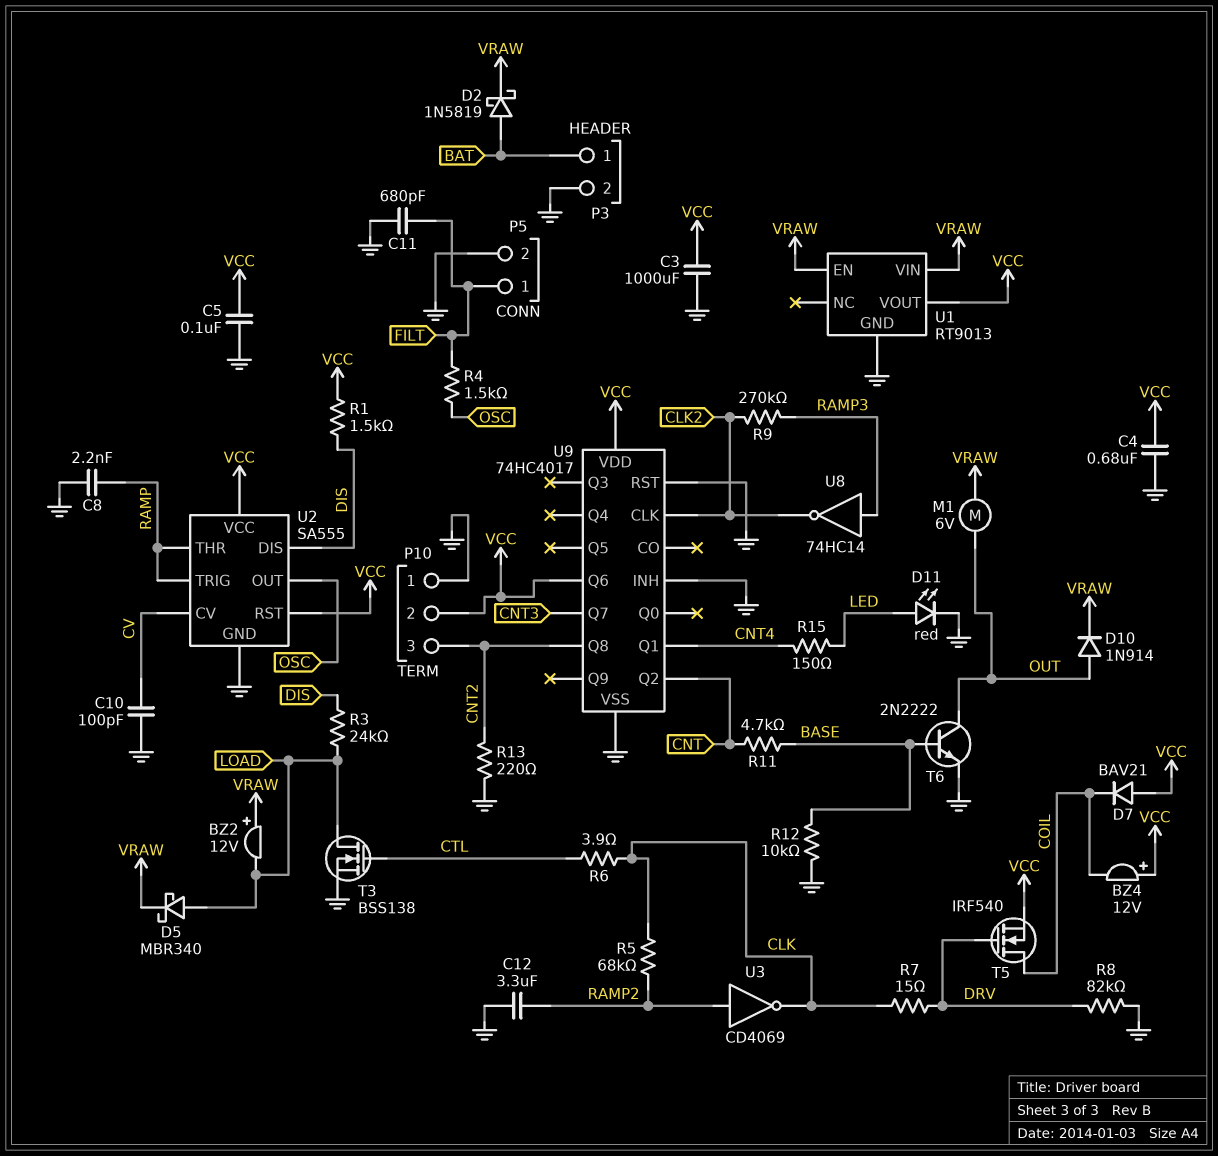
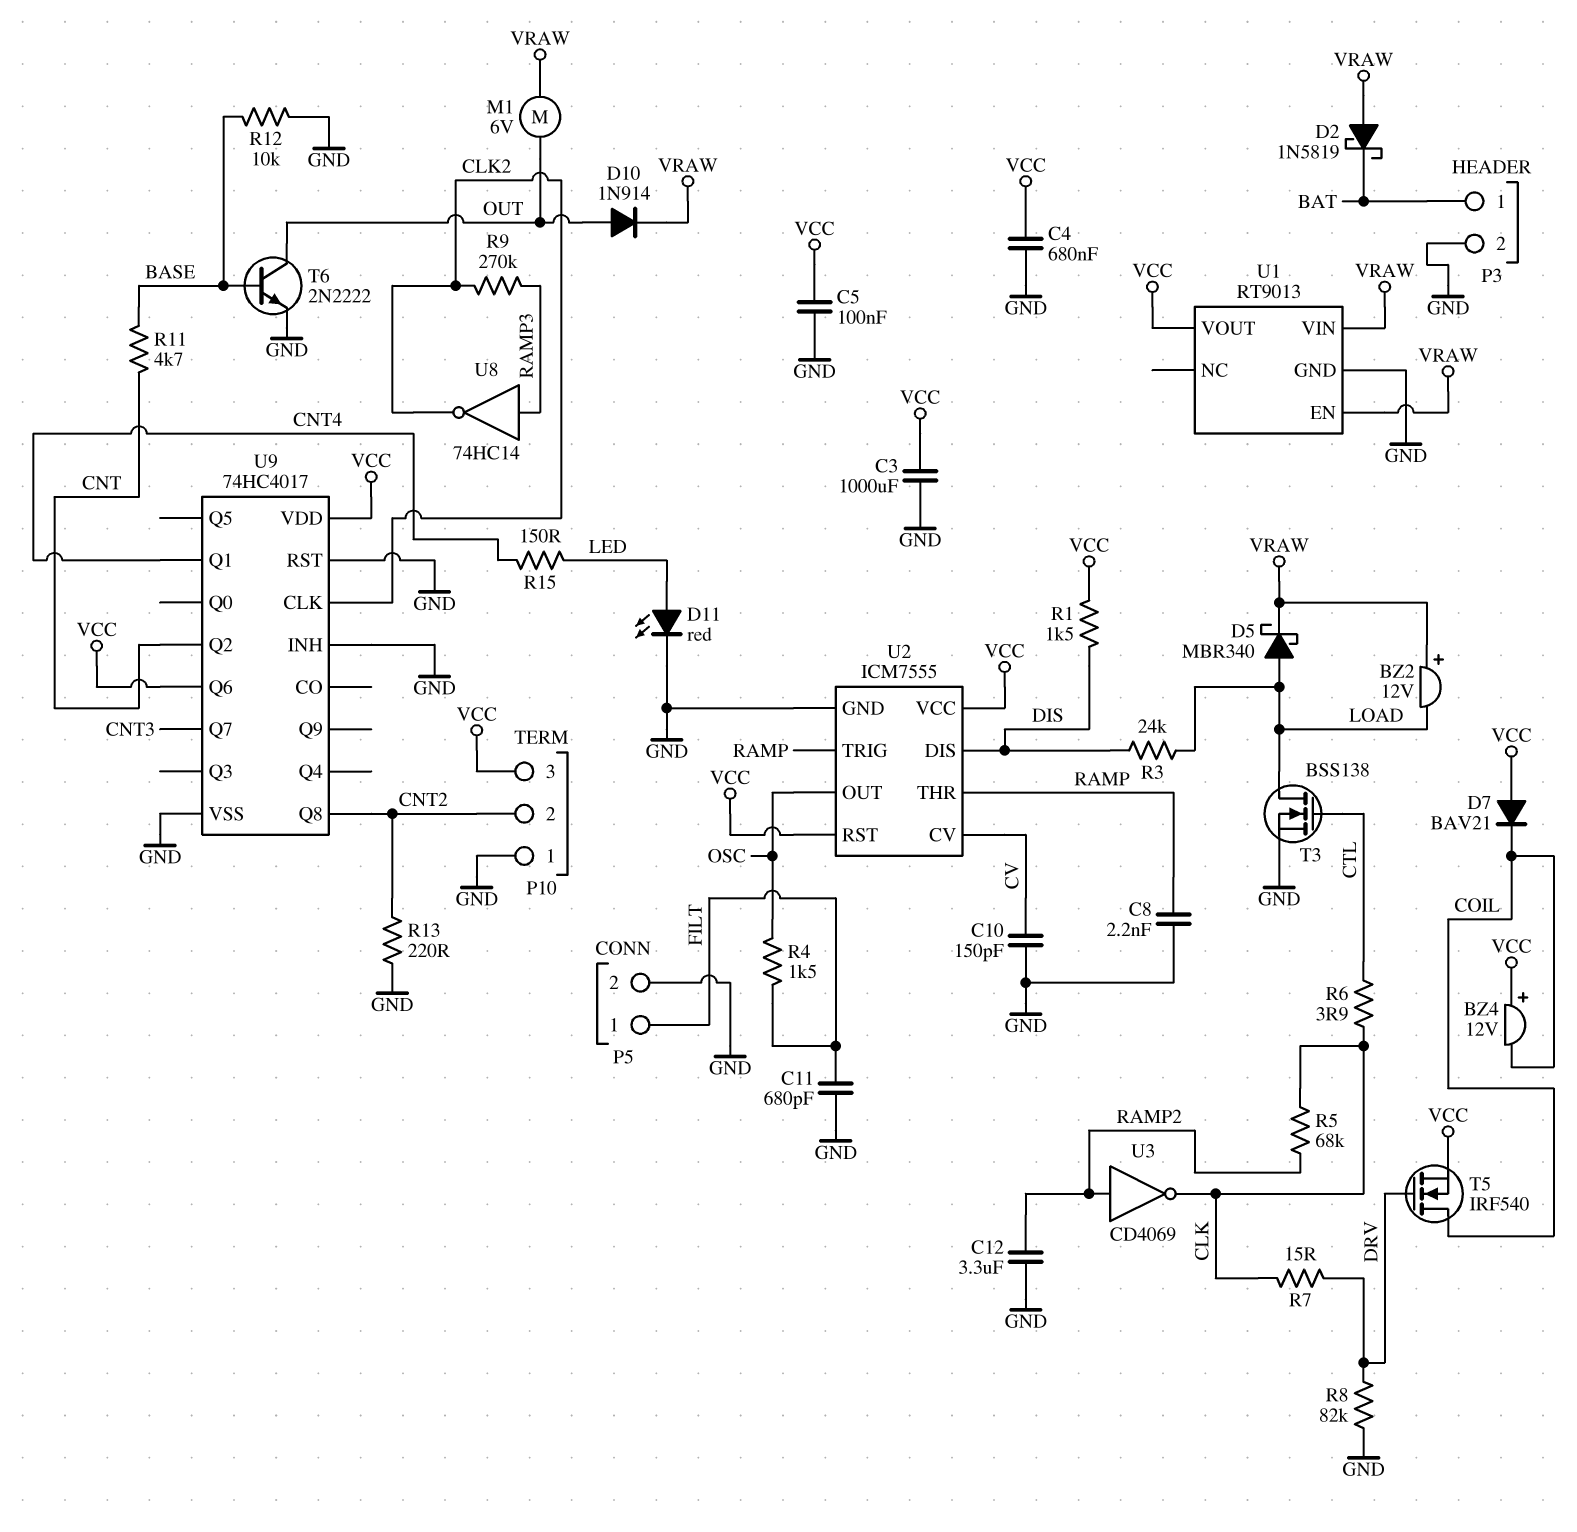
C10: 100pF (CV, GND) -> 150pF (CV, GND)
D2: schottky 1N5819 (A BAT, K VRAW) -> schottky 1N5819 (A VRAW, K BAT)
P10 pin 2: VCC -> CNT2
P10 pin 3: CNT2 -> VCC
U2: SA555 -> ICM7555

